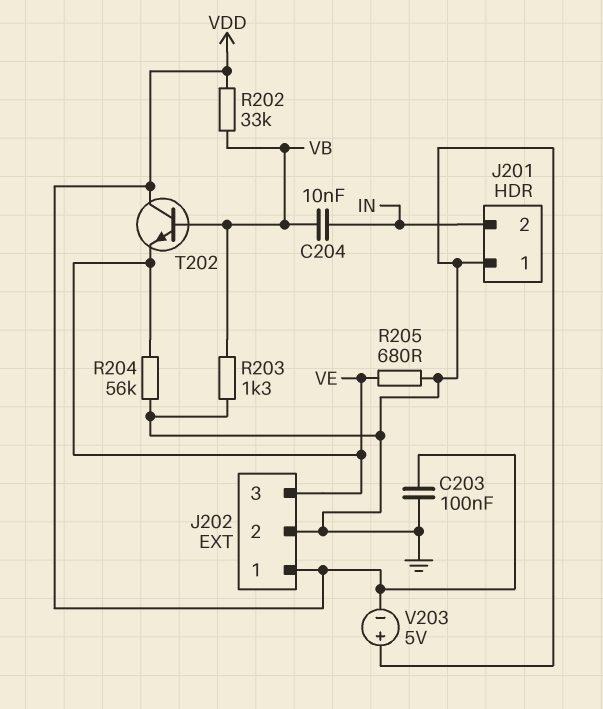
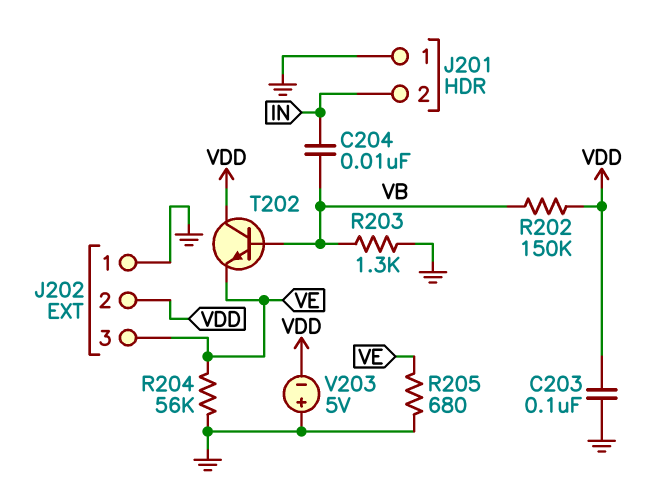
J202 pin 1: VDD -> GND
J202 pin 2: GND -> VDD
R202: 33k (VB, VDD) -> 150k (VB, VDD)

